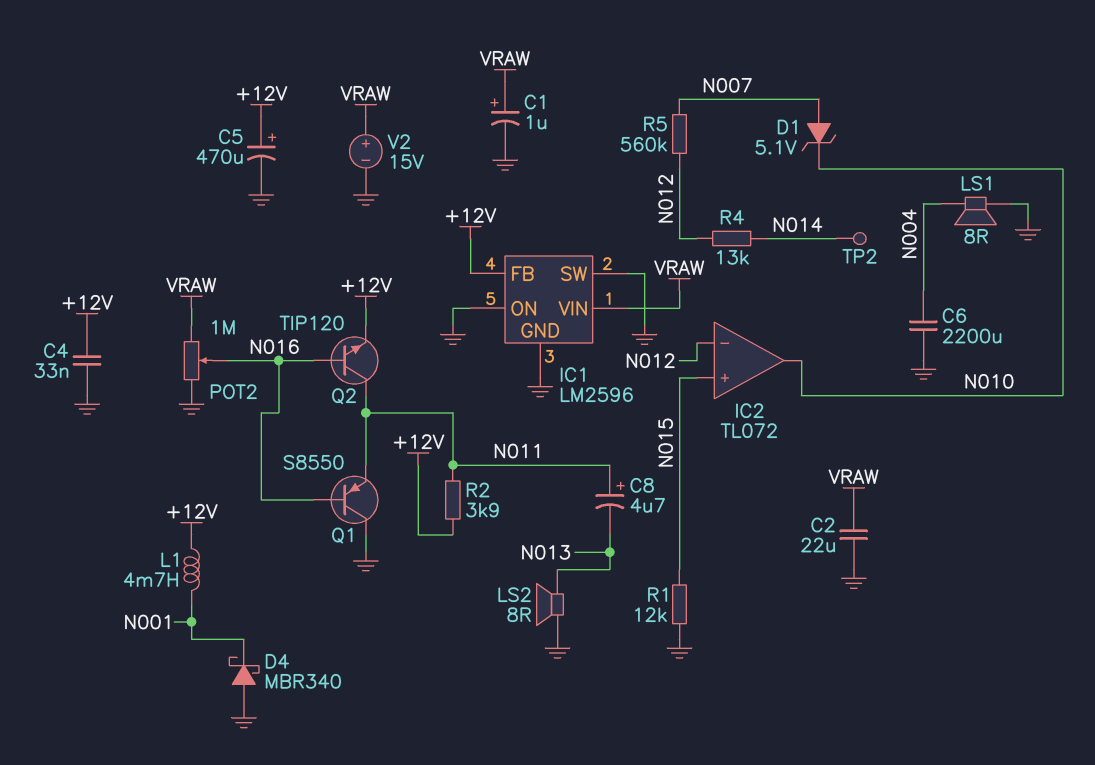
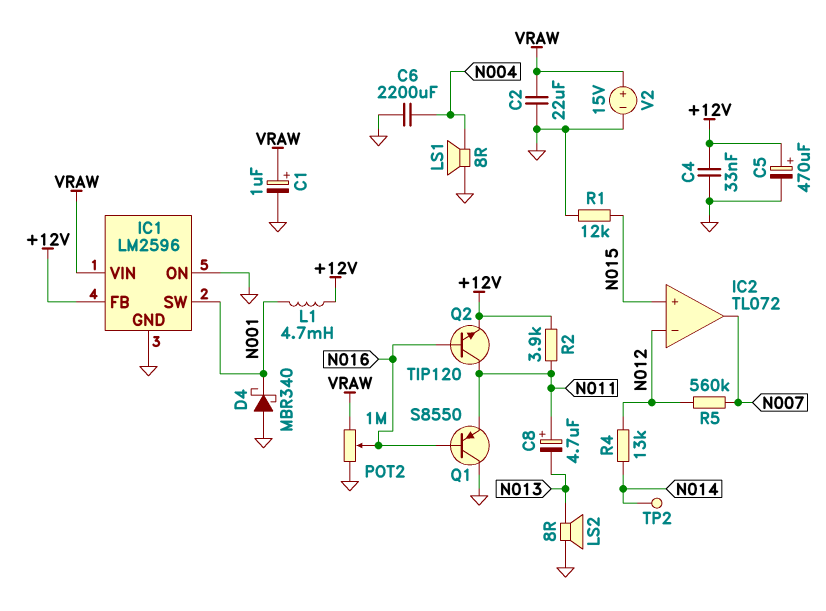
D1: zener 5.1V (A N007, K N010) -> none
IC1 pin SW: GND -> N001
IC2 pin out: N010 -> N007

